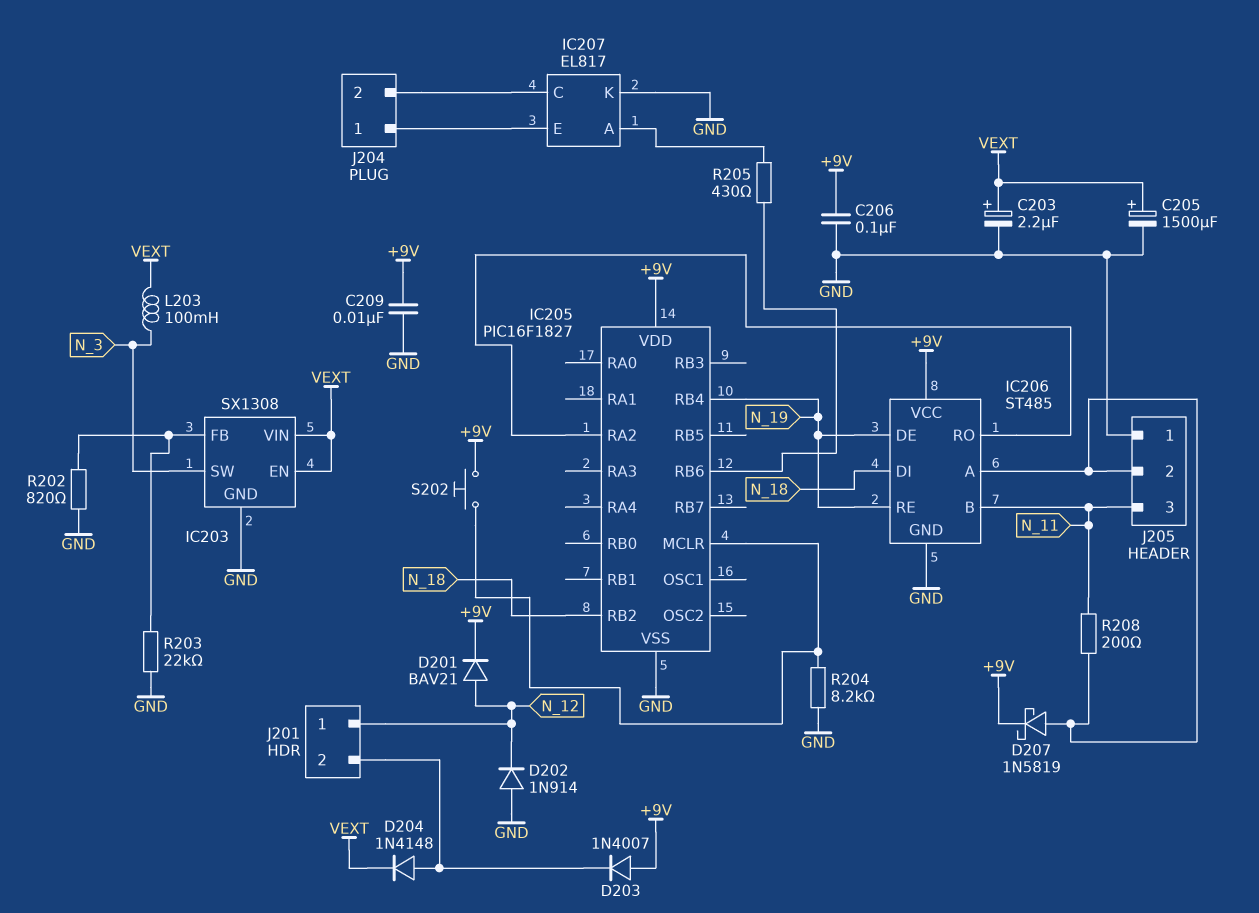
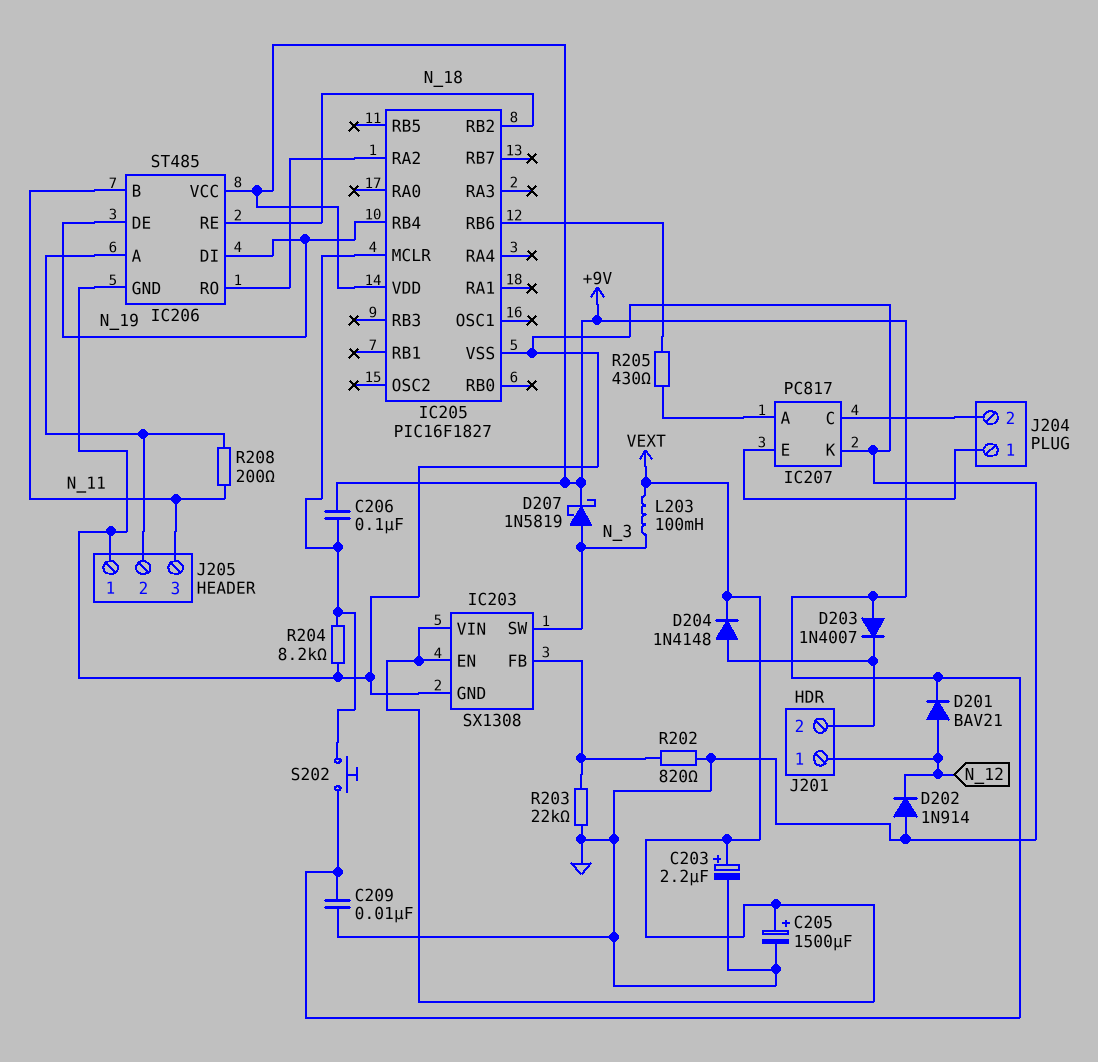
C206: 100nF (+9V, GND) -> 100nF (+9V, IC205/MCLR)
D207: schottky 1N5819 (A IC206/A, K +9V) -> schottky 1N5819 (A N_3, K +9V)
IC206 pin DI: N_18 -> N_19
IC206 pin RE: N_19 -> N_18
IC207: EL817 -> PC817

